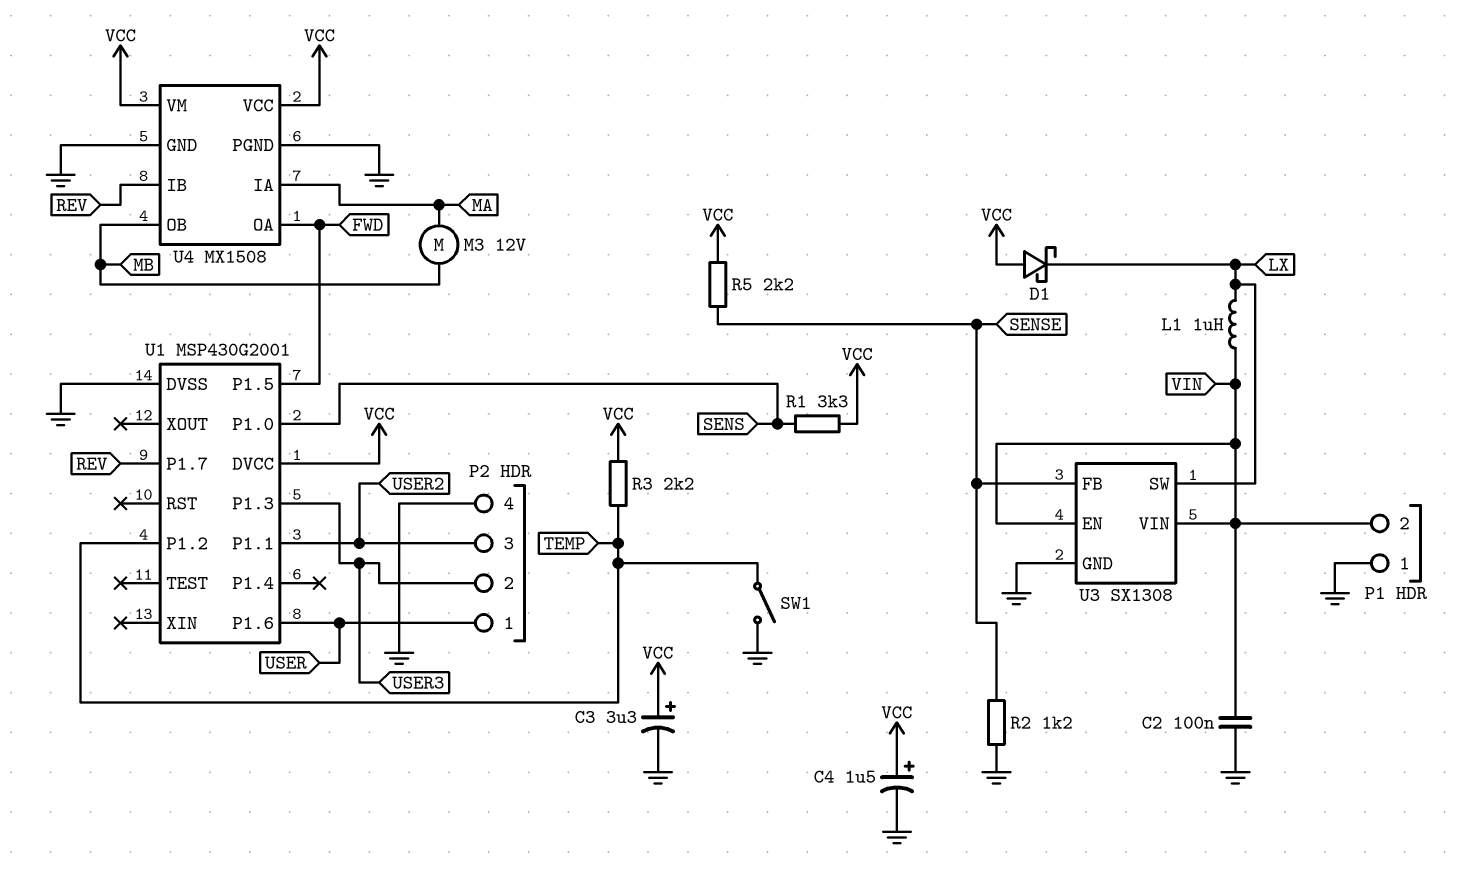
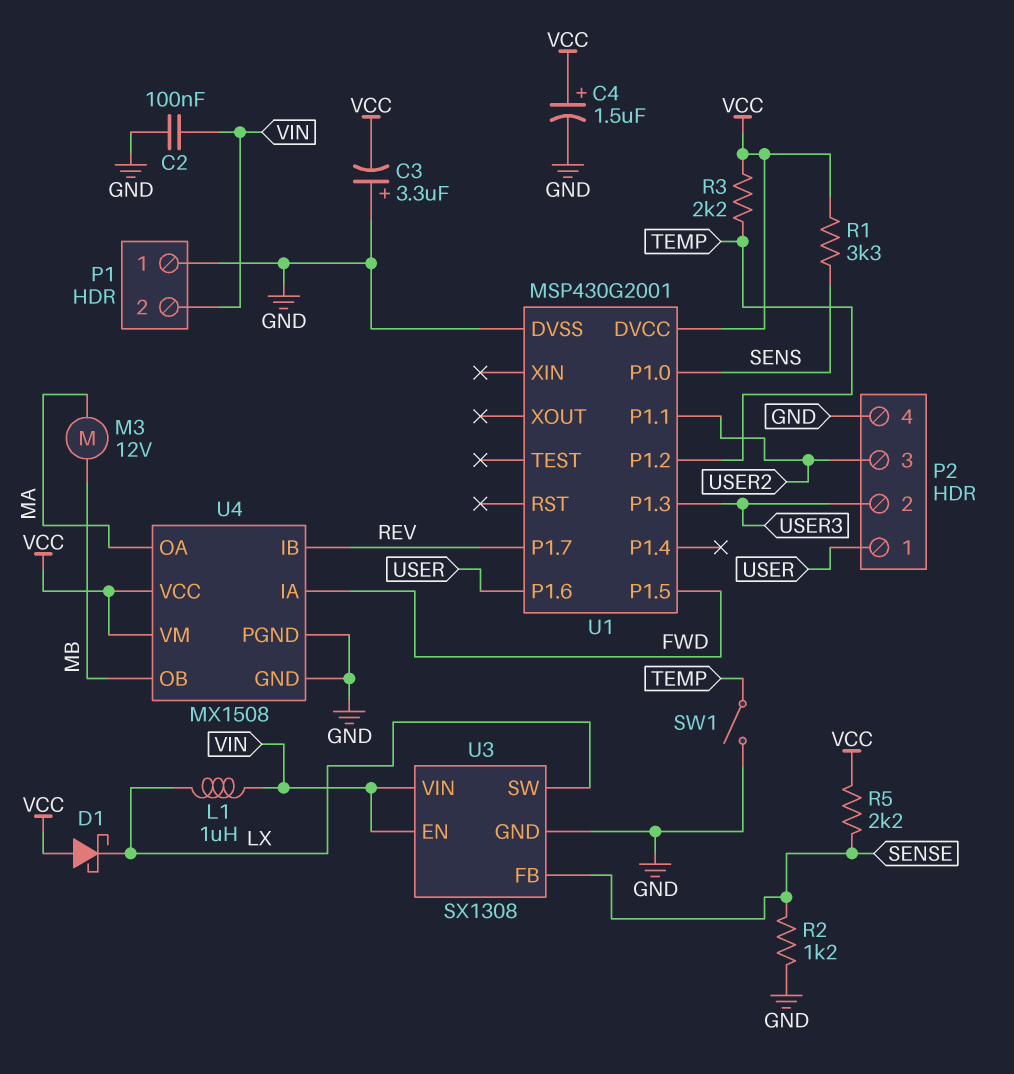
C3: 3.3uF (plus VCC, minus GND) -> 3.3uF (plus GND, minus VCC)
U4 pin IA: MA -> FWD
U4 pin OA: FWD -> MA

